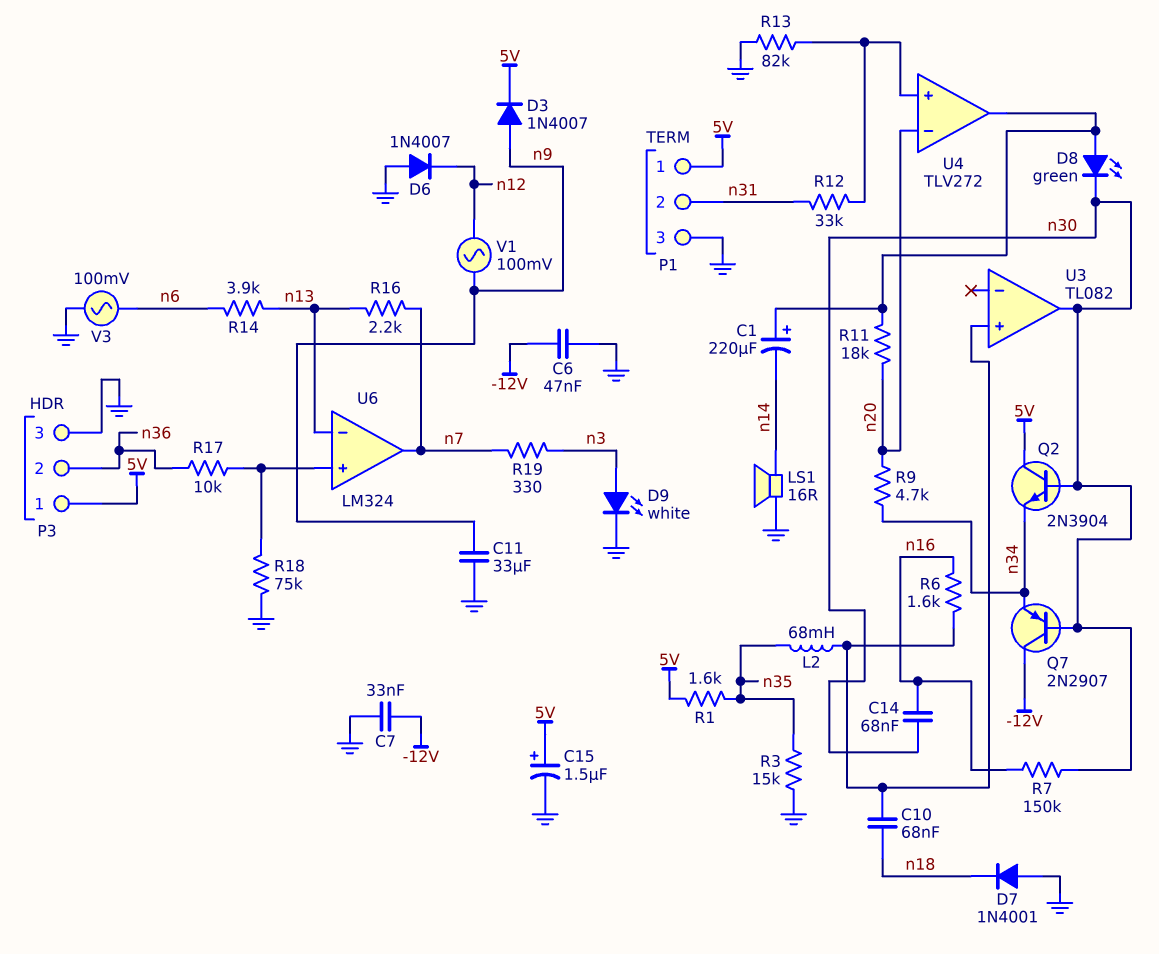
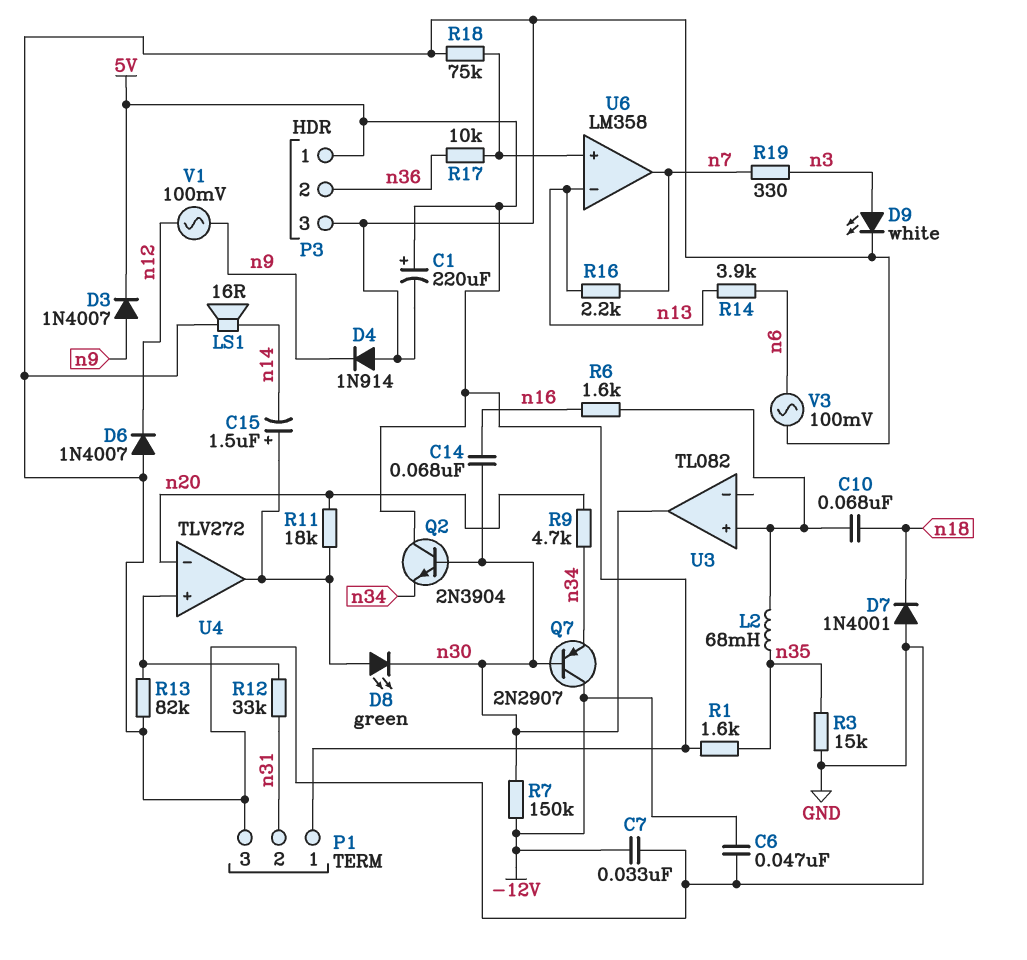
C1: 220uF (plus U4/out, minus n14) -> 220uF (plus 5V, minus GND)
C11: 33uF (GND, n9) -> none
C15: 1.5uF (plus 5V, minus GND) -> 1.5uF (plus U4/out, minus n14)
D4: none -> diode 1N914 (A GND, K n9)
R7: 150k (n16, n30) -> 150k (-12V, n30)
U6: LM324 -> LM358

